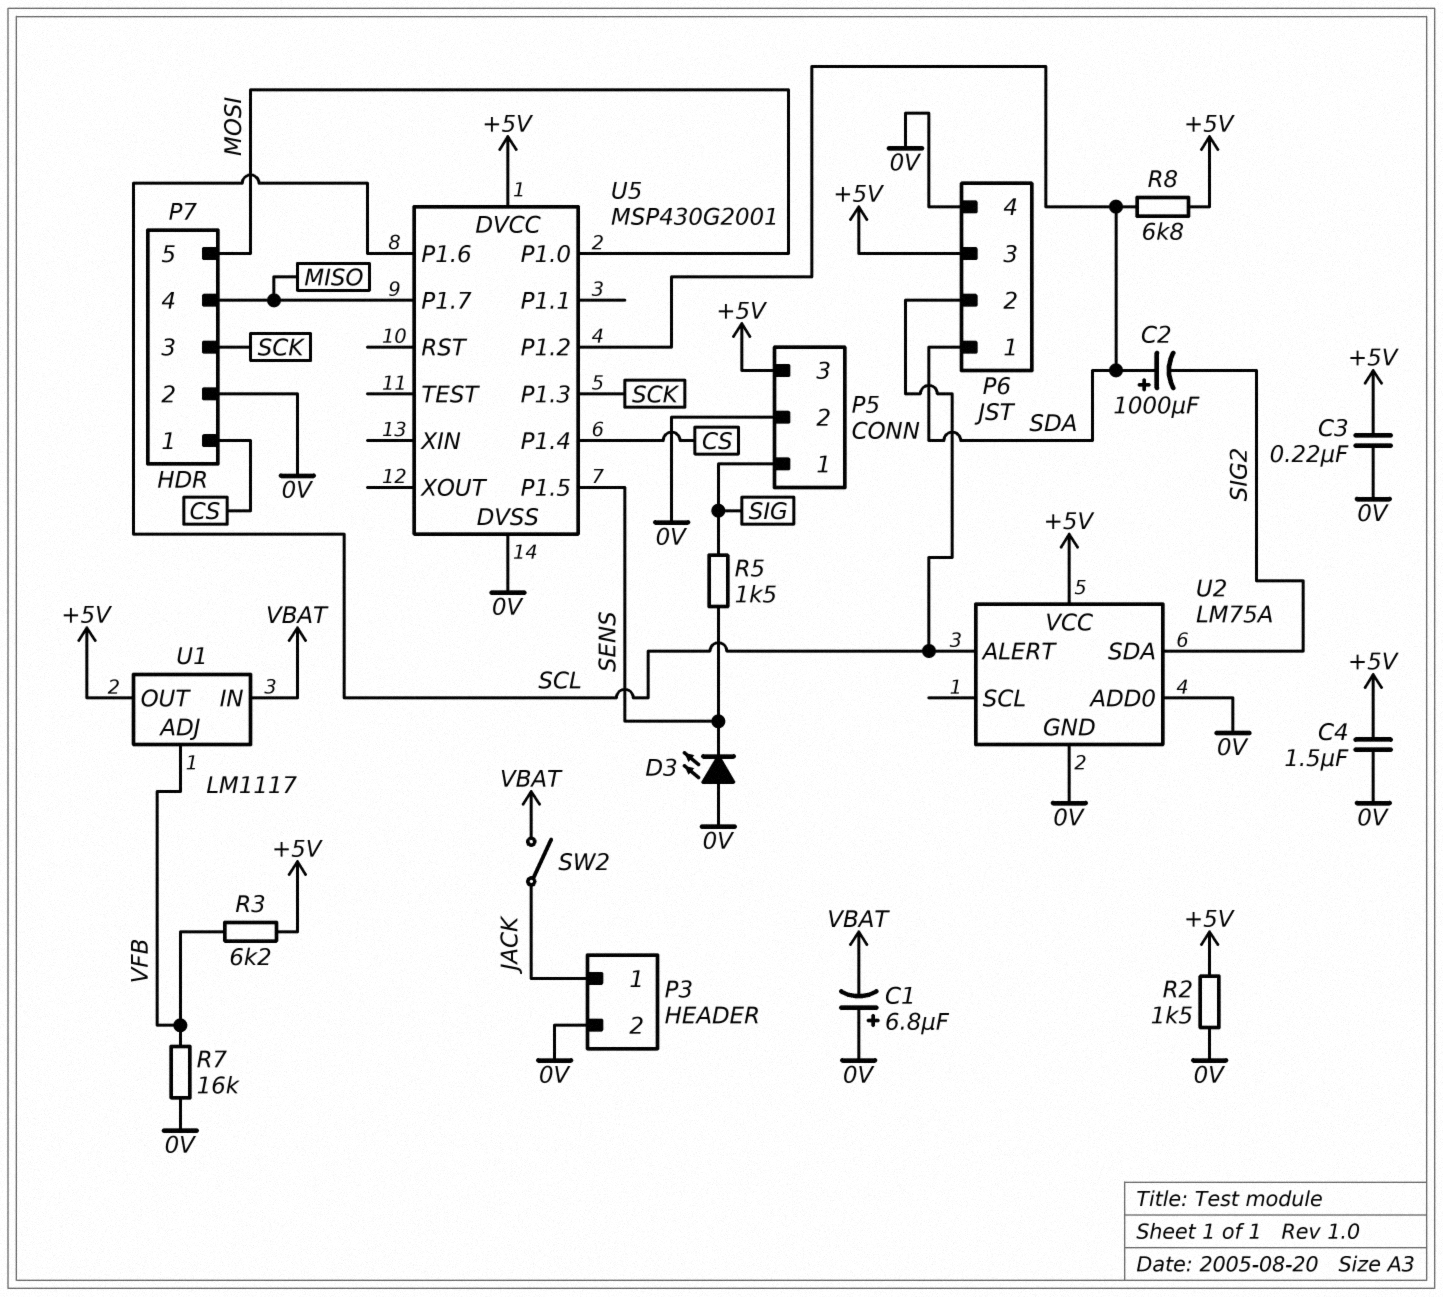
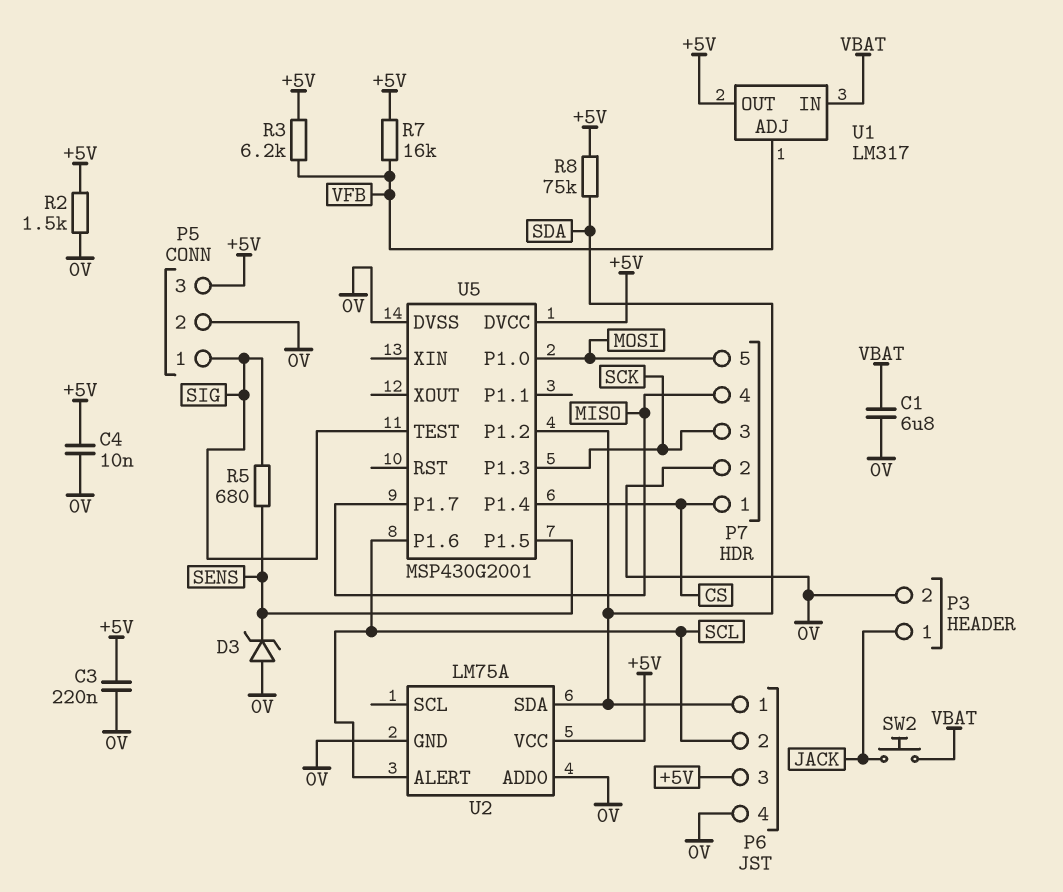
C1: 6.8uF (plus 0V, minus VBAT) -> 6.8uF (0V, VBAT)
C2: 1000uF (plus SDA, minus SIG2) -> none
C4: 1.5uF (+5V, 0V) -> 10nF (+5V, 0V)
D3: LED (A 0V, K SENS) -> zener (A 0V, K SENS)
R5: 1.5k (SENS, SIG) -> 680 (SENS, SIG)
R7: 16k (0V, VFB) -> 16k (+5V, VFB)
R8: 6.8k (+5V, SDA) -> 75k (+5V, SDA)
SW2: switch (JACK, VBAT) -> button (JACK, VBAT)
U1: LM1117 -> LM317
U2 pin SDA: SIG2 -> SDA
U5 pin TEST: none -> SIG

